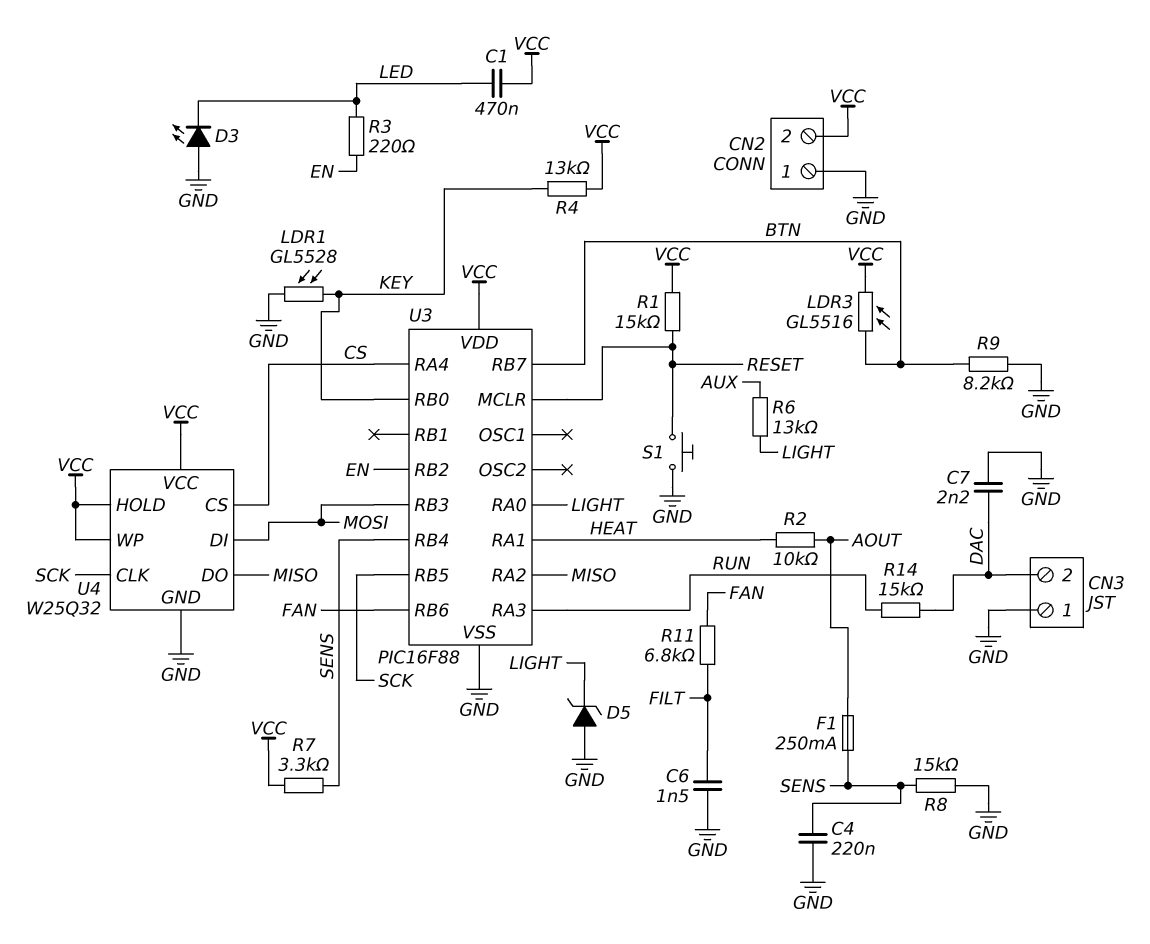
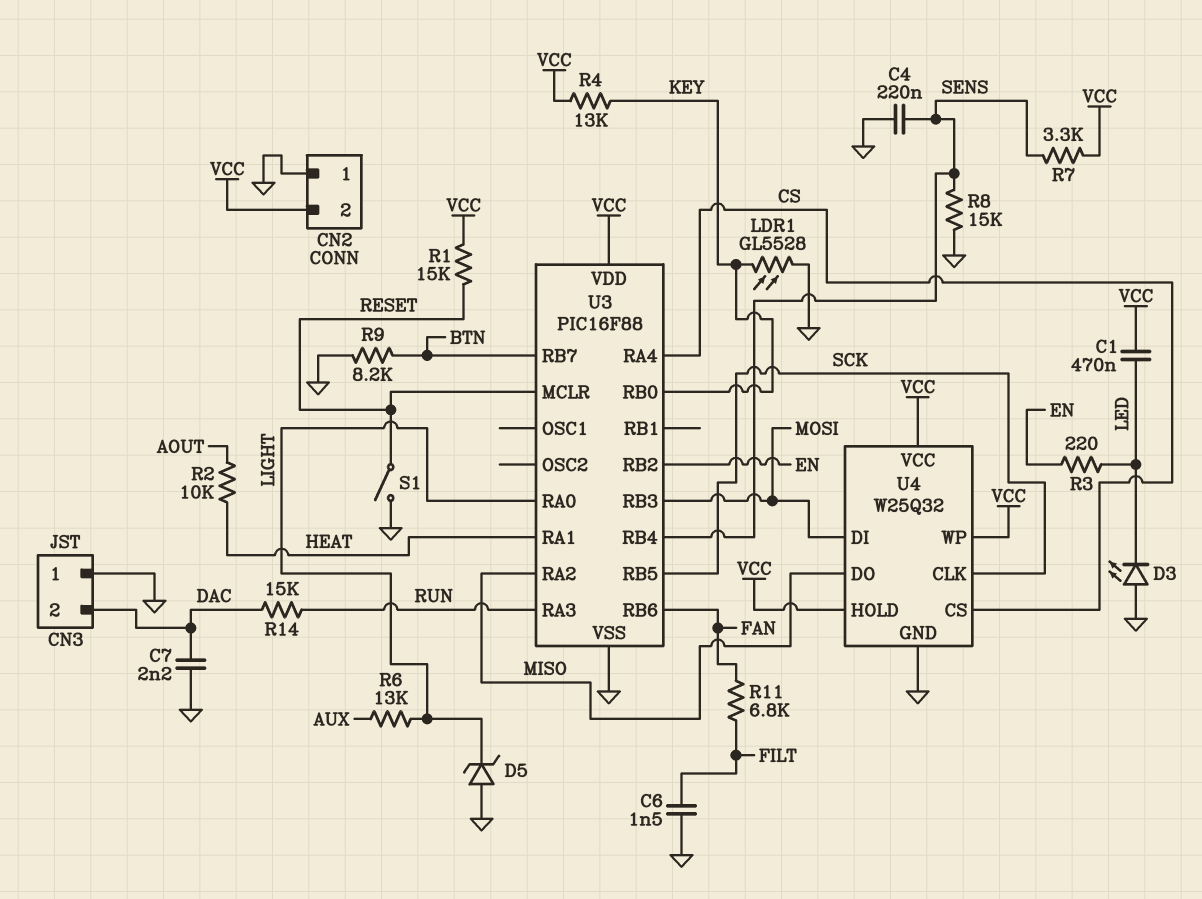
F1: 250mA (AOUT, SENS) -> none
LDR3: GL5516 (BTN, VCC) -> none
S1: button (GND, RESET) -> switch (GND, RESET)

